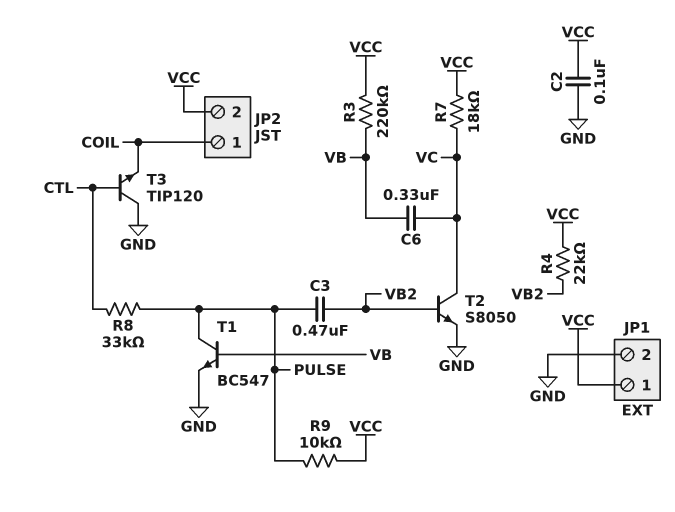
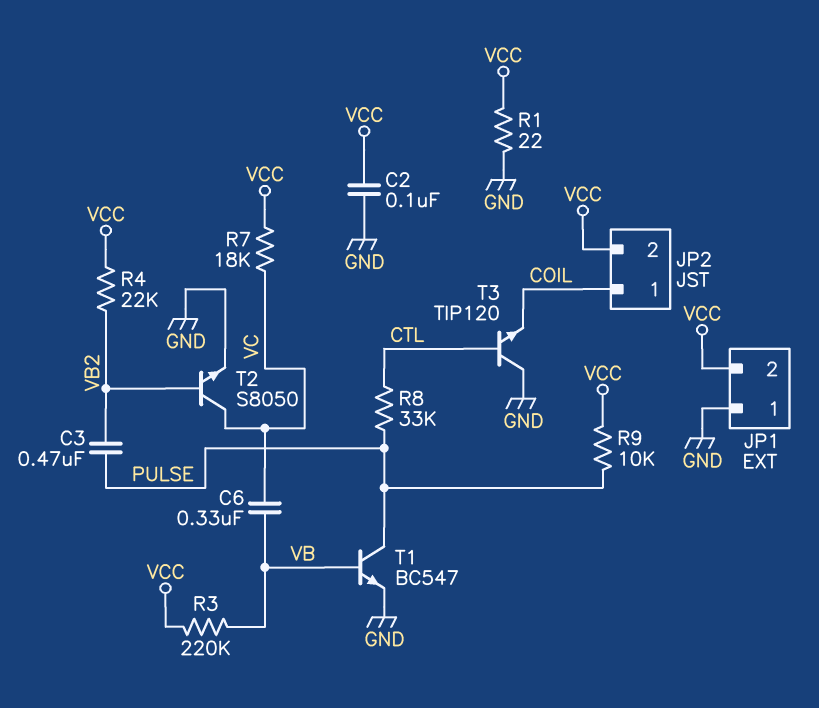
JP1 pin 1: VCC -> GND
JP1 pin 2: GND -> VCC
R1: none -> 22 (GND, VCC)

